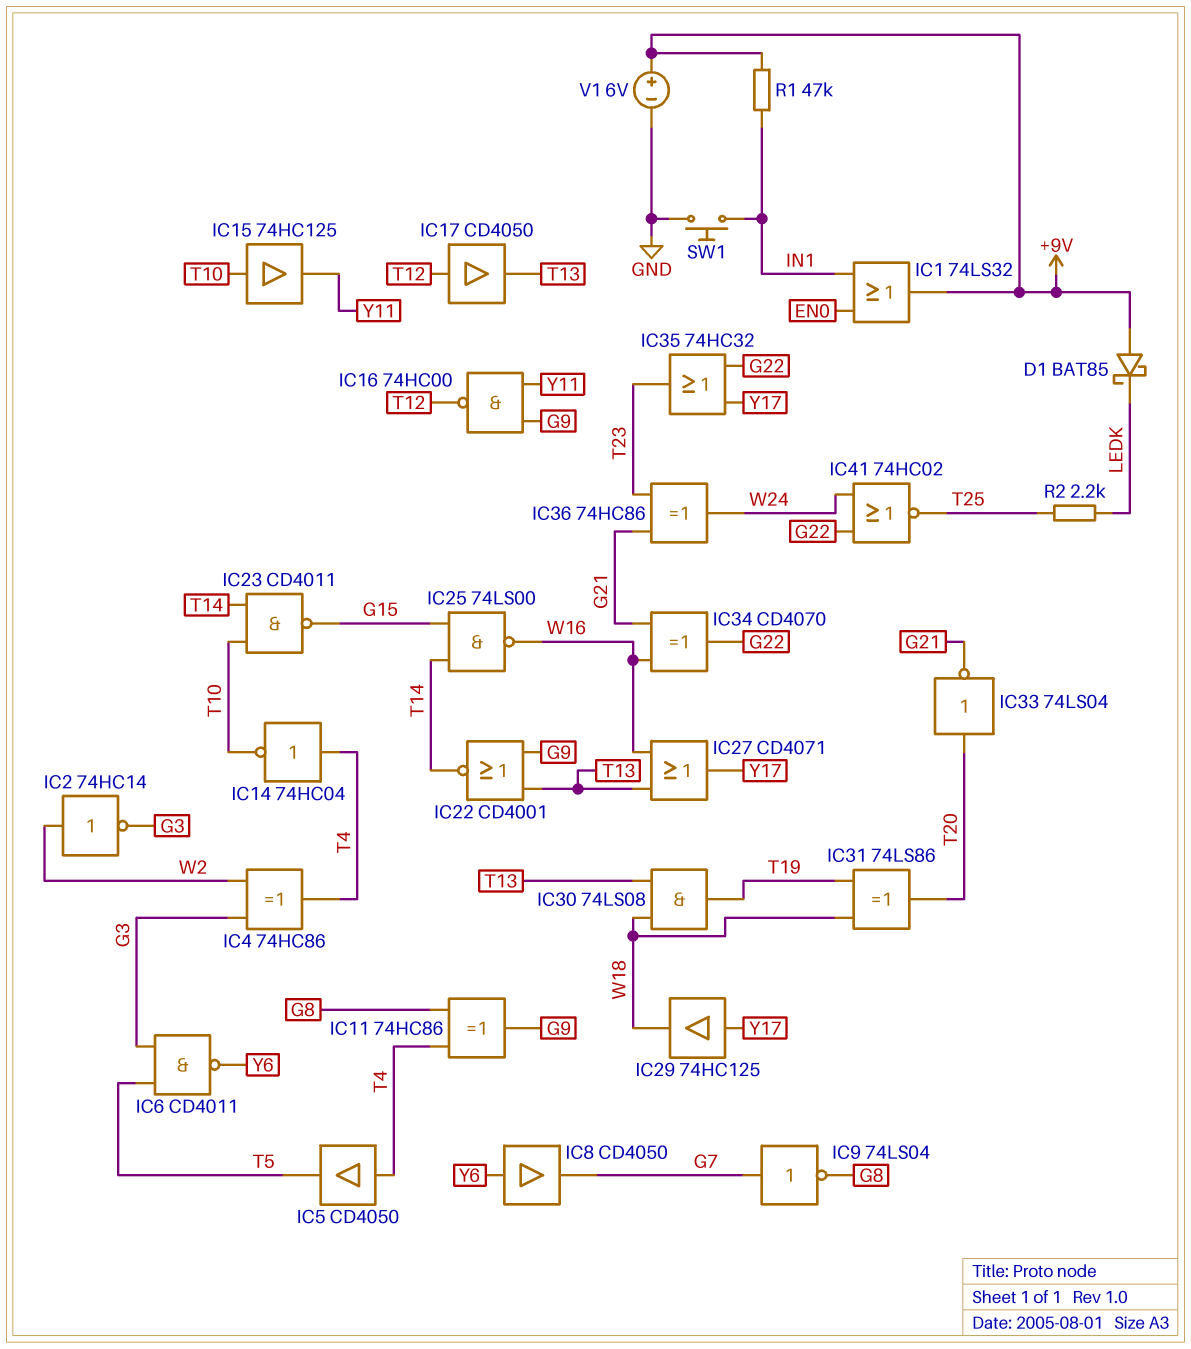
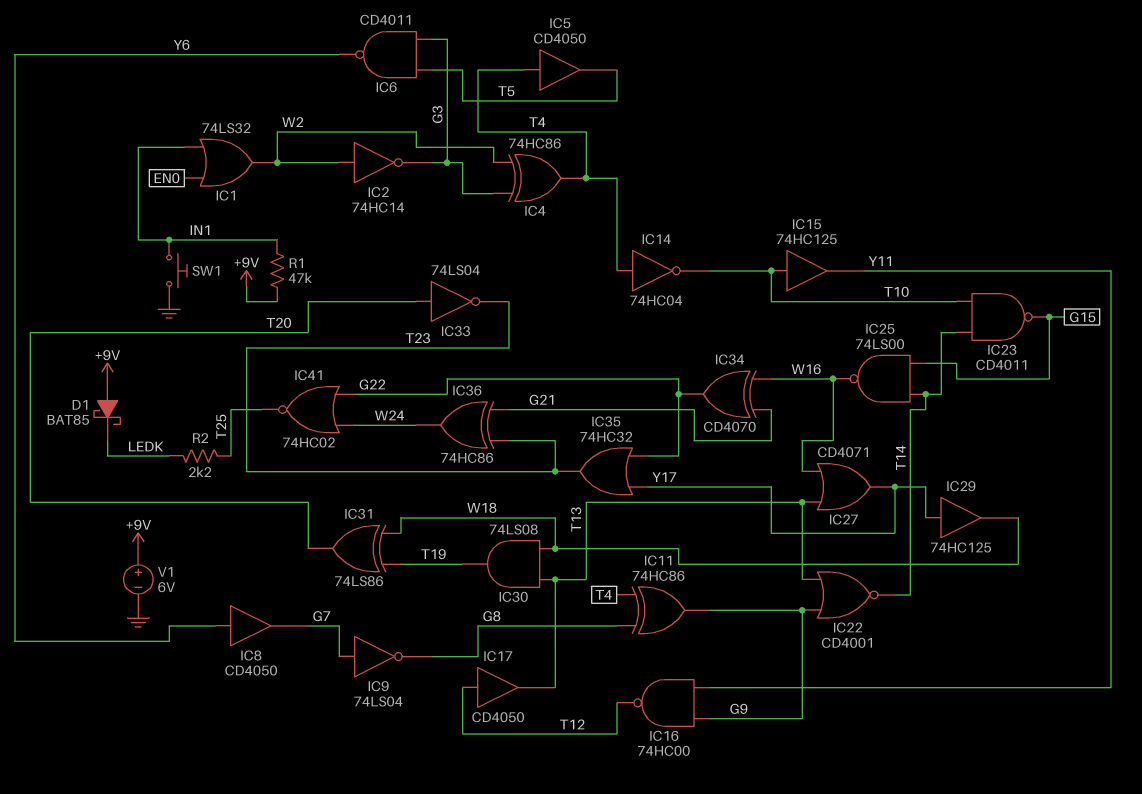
IC1: OR 74LS32 (in EN0, in IN1, out +9V) -> OR 74LS32 (in EN0, in IN1, out W2)
IC33: NOT 74LS04 (in T20, out G21) -> NOT 74LS04 (in T20, out T23)

